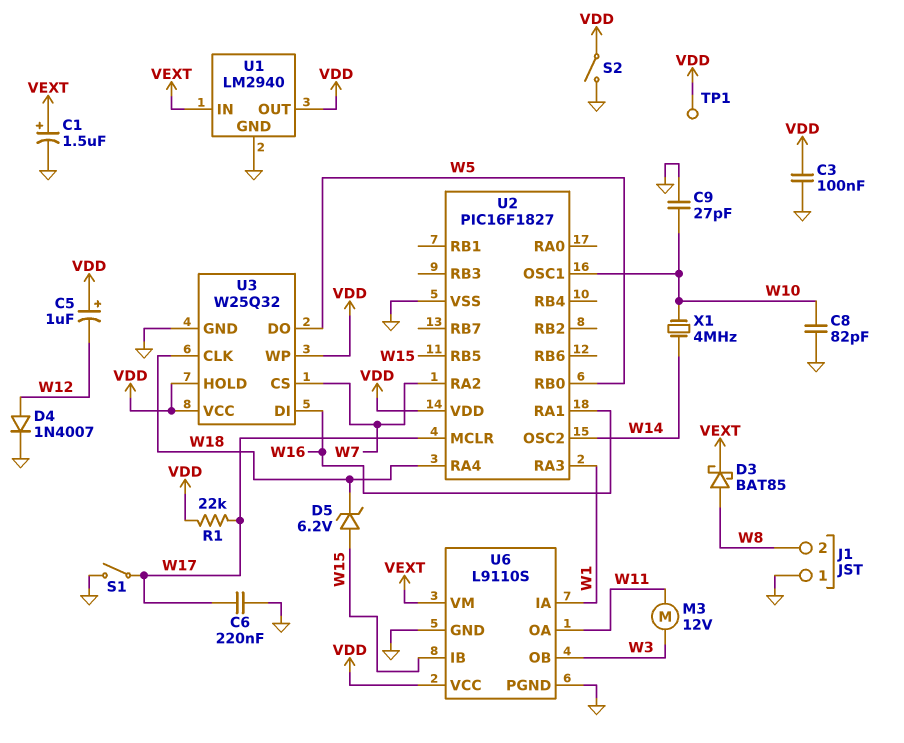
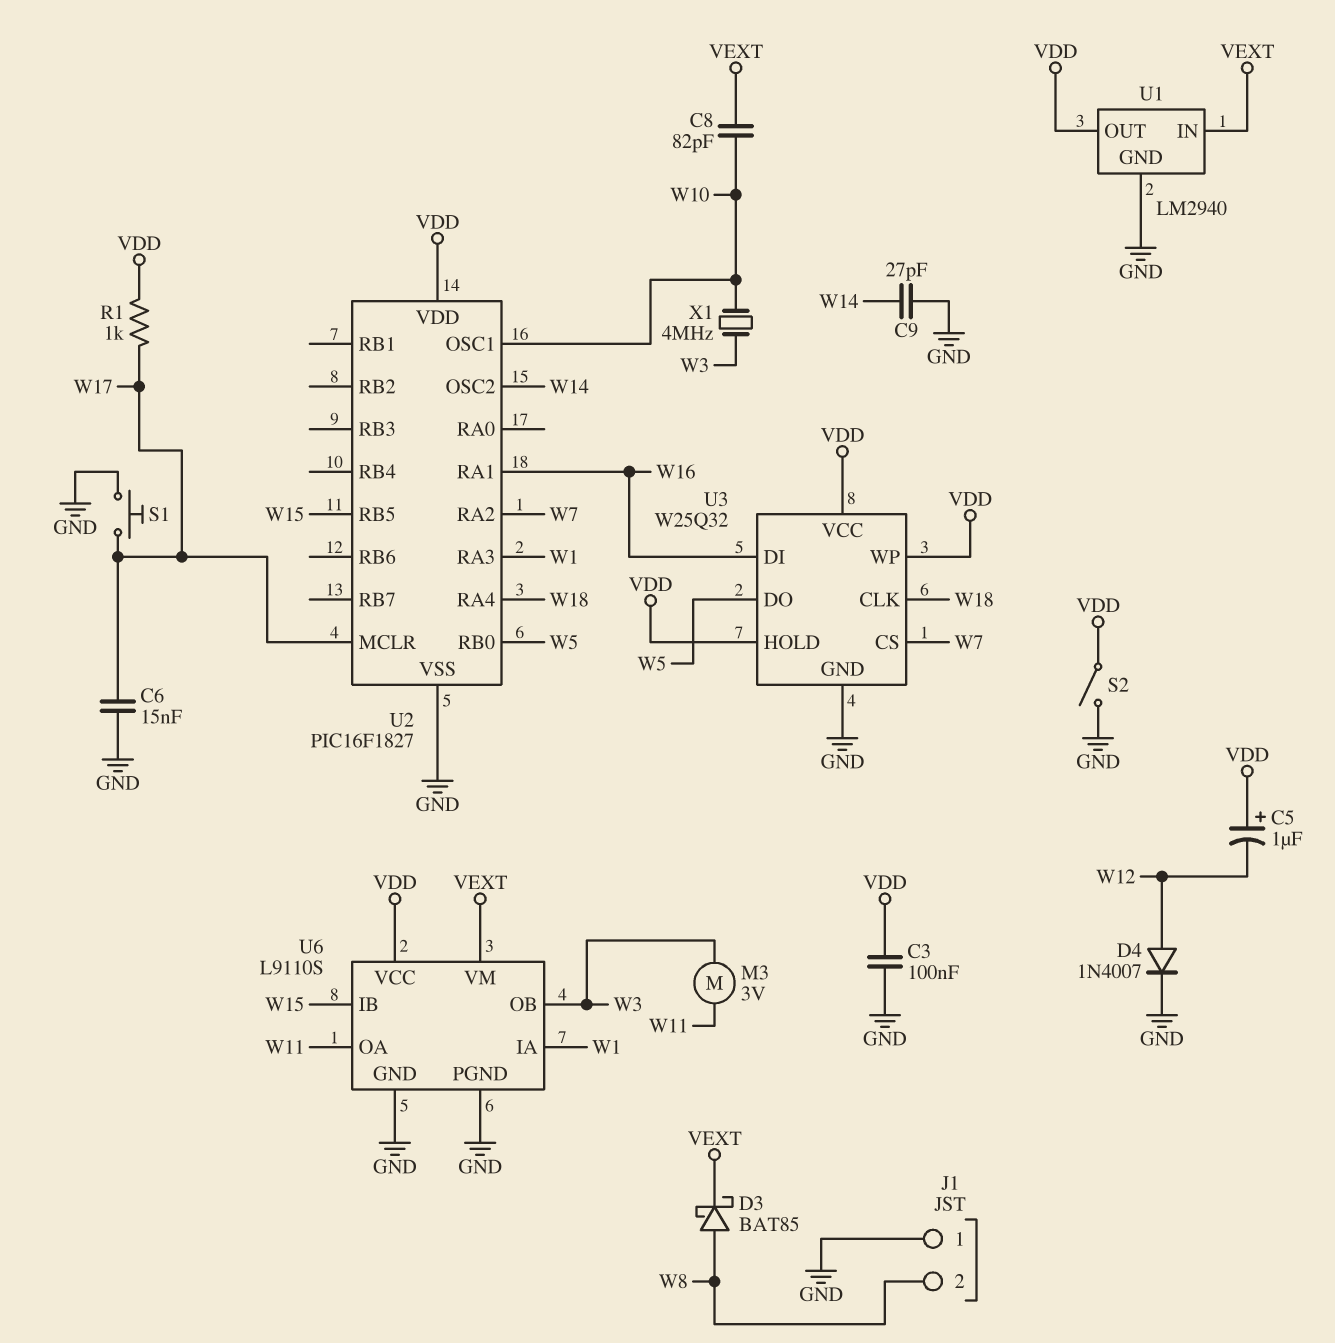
C1: 1.5uF (plus VEXT, minus GND) -> none
C6: 220nF (GND, W17) -> 15nF (GND, W17)
C8: 82pF (GND, W10) -> 82pF (VEXT, W10)
C9: 27pF (GND, W10) -> 27pF (GND, W14)
D5: zener 6.2V (A W15, K W18) -> none
M3: motor 12V (W3, W11) -> motor 3V (W3, W11)
R1: 22k (VDD, W17) -> 1k (VDD, W17)
S1: switch (GND, W17) -> button (GND, W17)
TP1: test point (VDD) -> none
X1: 4MHz (W10, W14) -> 4MHz (W3, W10)

